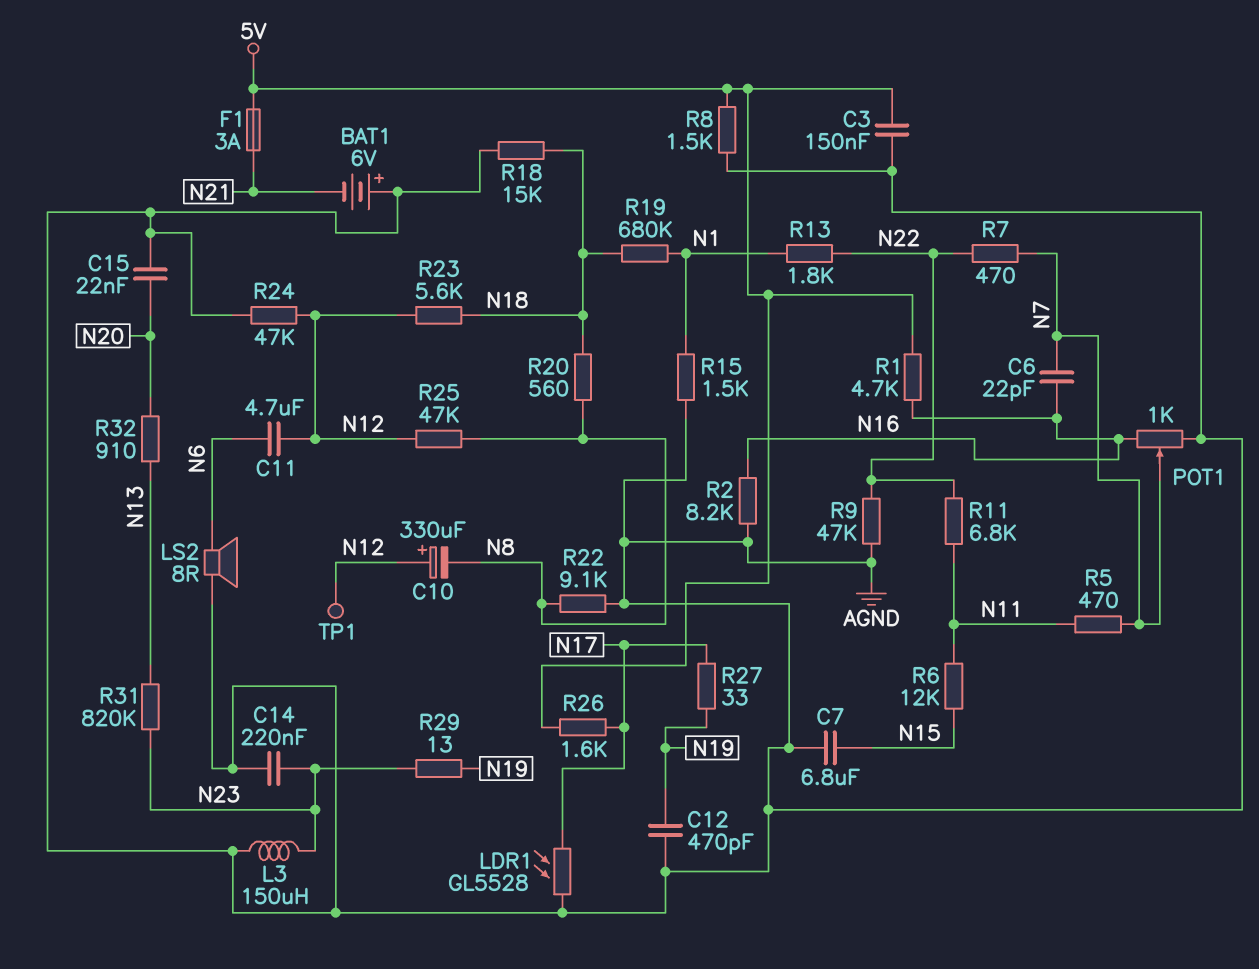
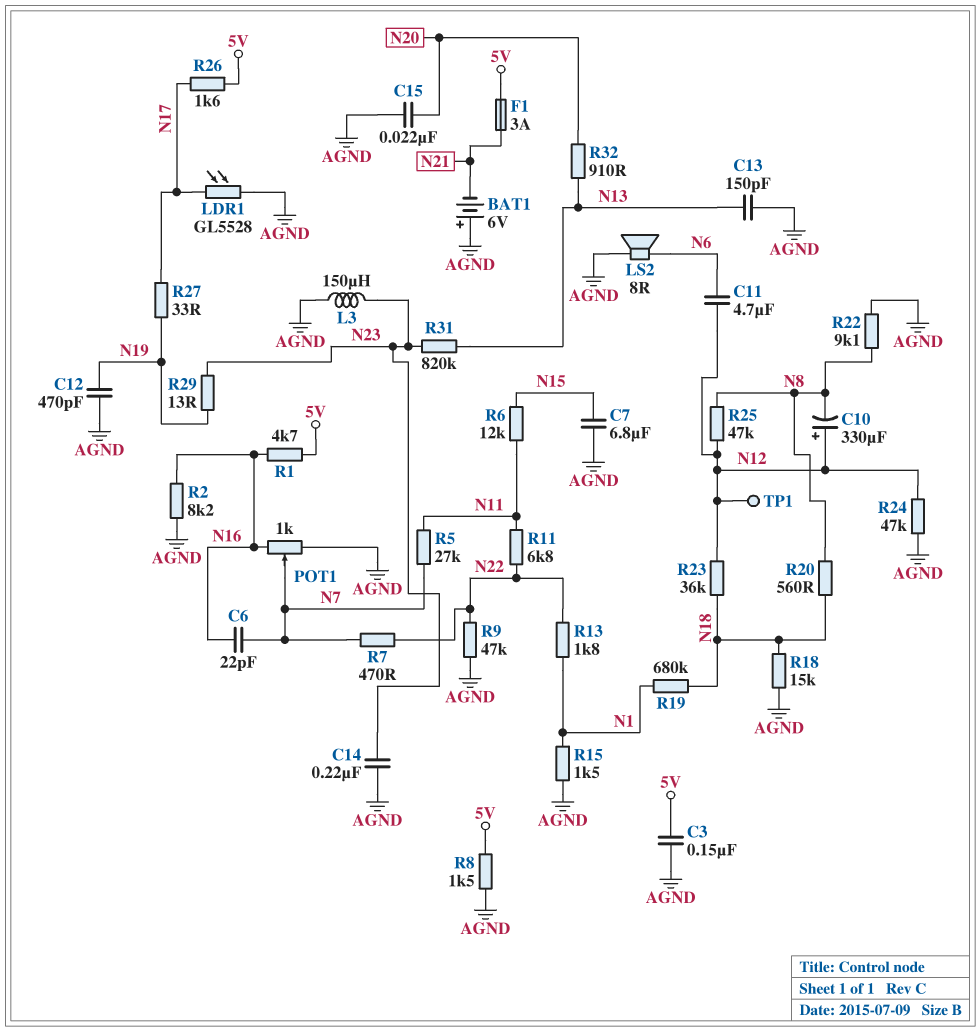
C13: none -> 150pF (AGND, N13)
R5: 470 (N7, N11) -> 27k (N7, N11)
R23: 5.6k (N12, N18) -> 36k (N12, N18)

